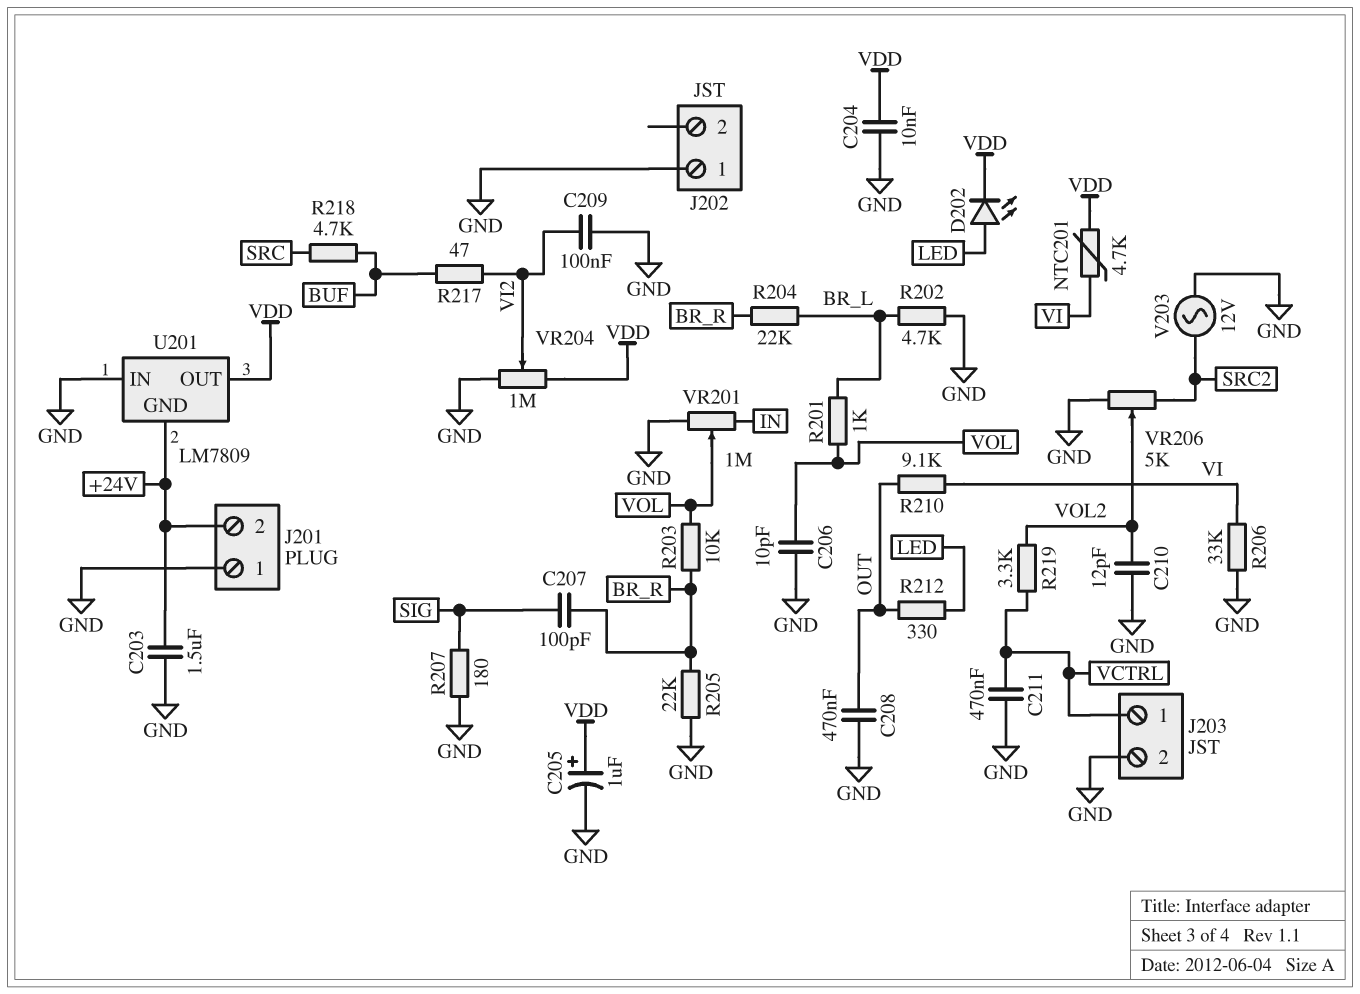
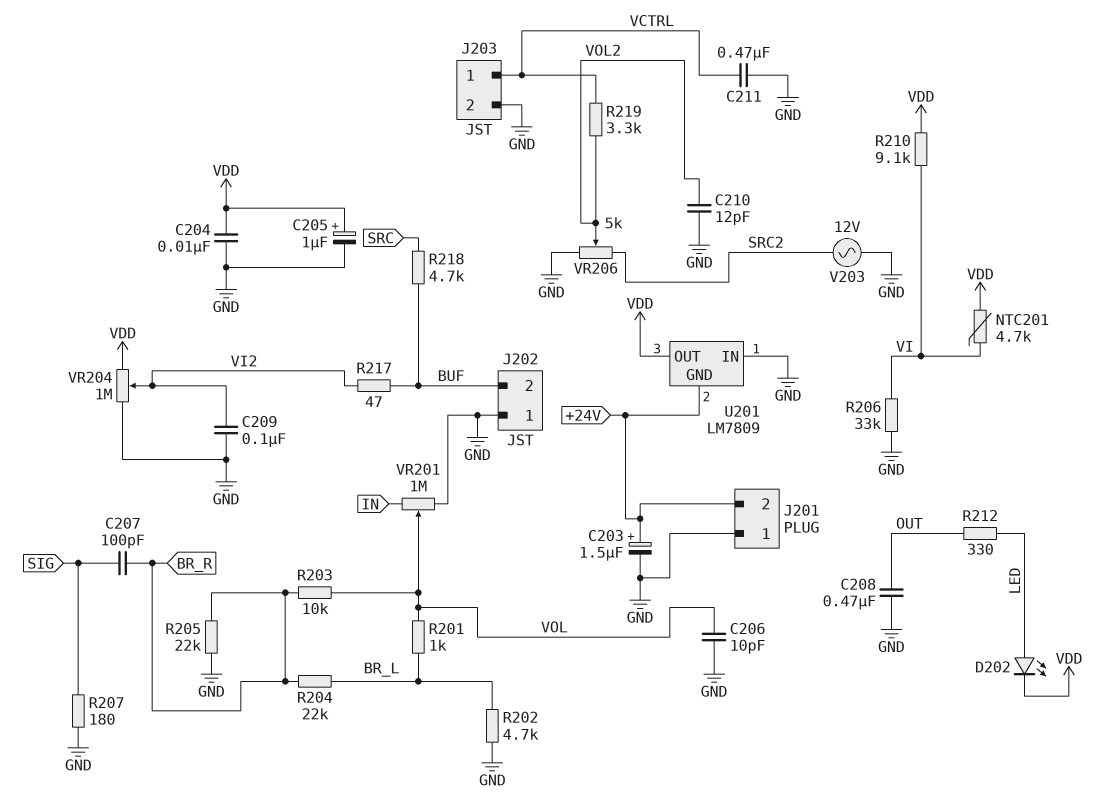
C203: 1.5uF (+24V, GND) -> 1.5uF (plus +24V, minus GND)
J202 pin 2: none -> BUF
R210: 9.1k (OUT, VI) -> 9.1k (VDD, VI)

